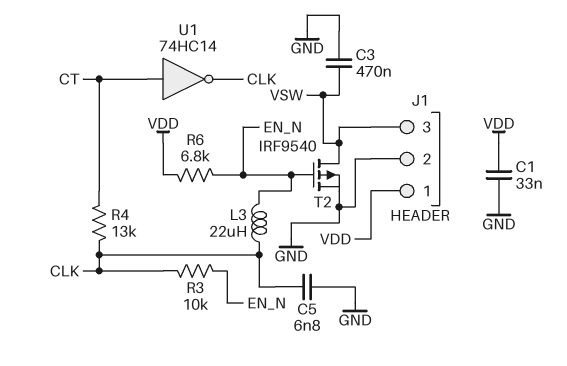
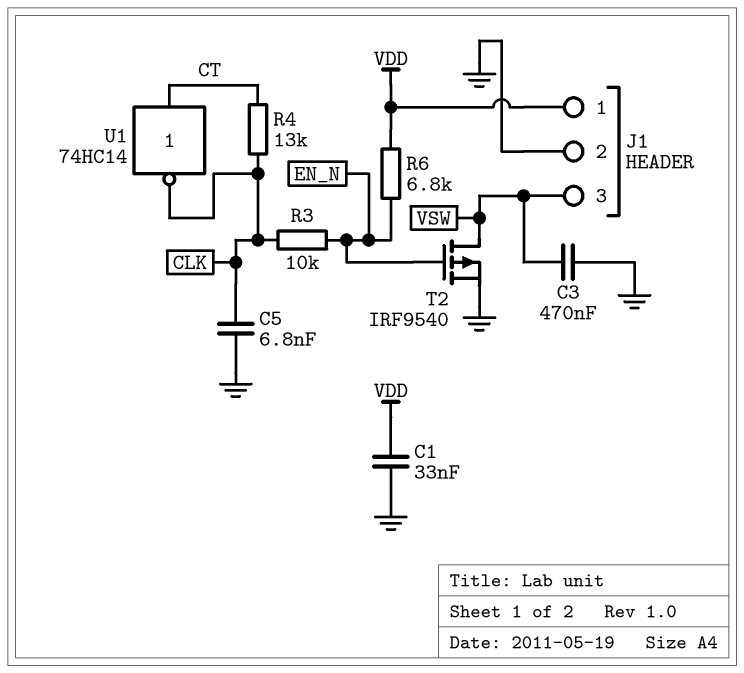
L3: 22uH (CLK, EN_N) -> none

